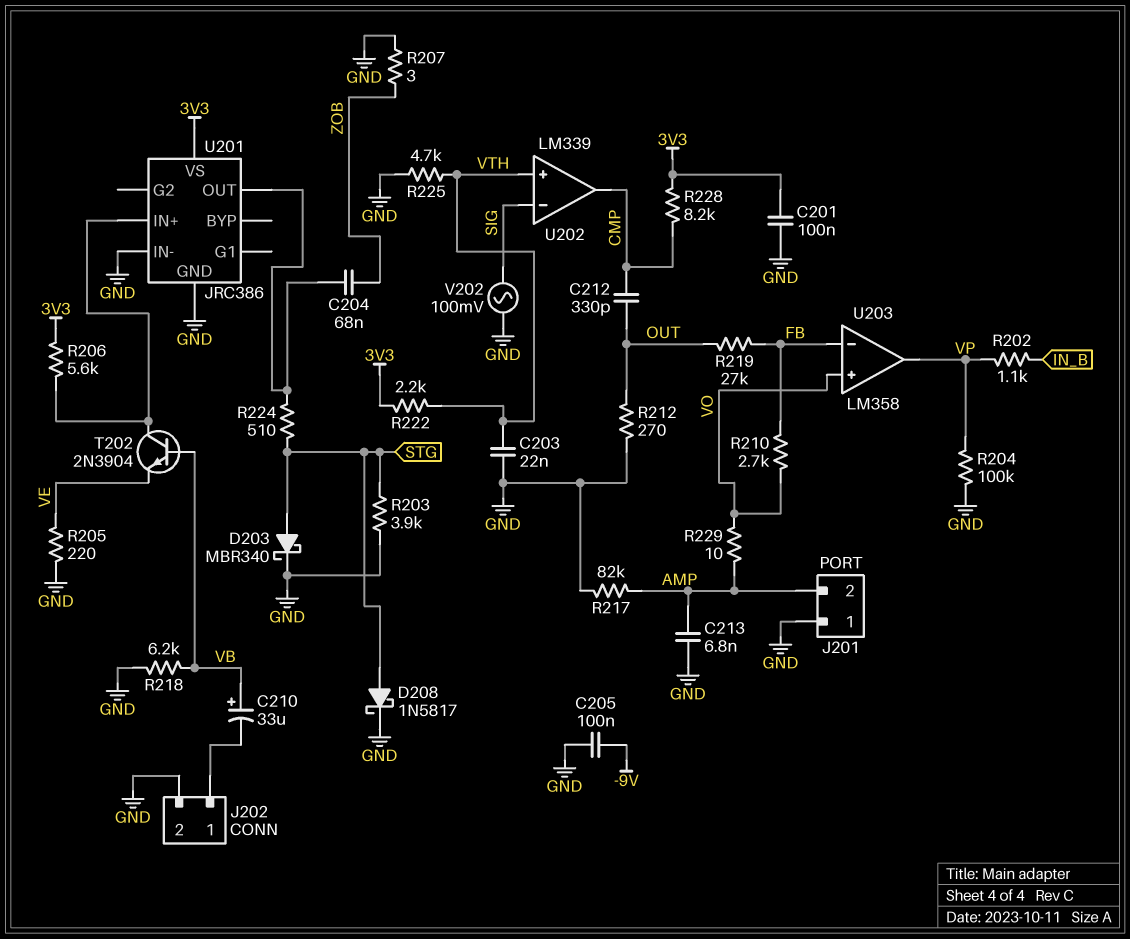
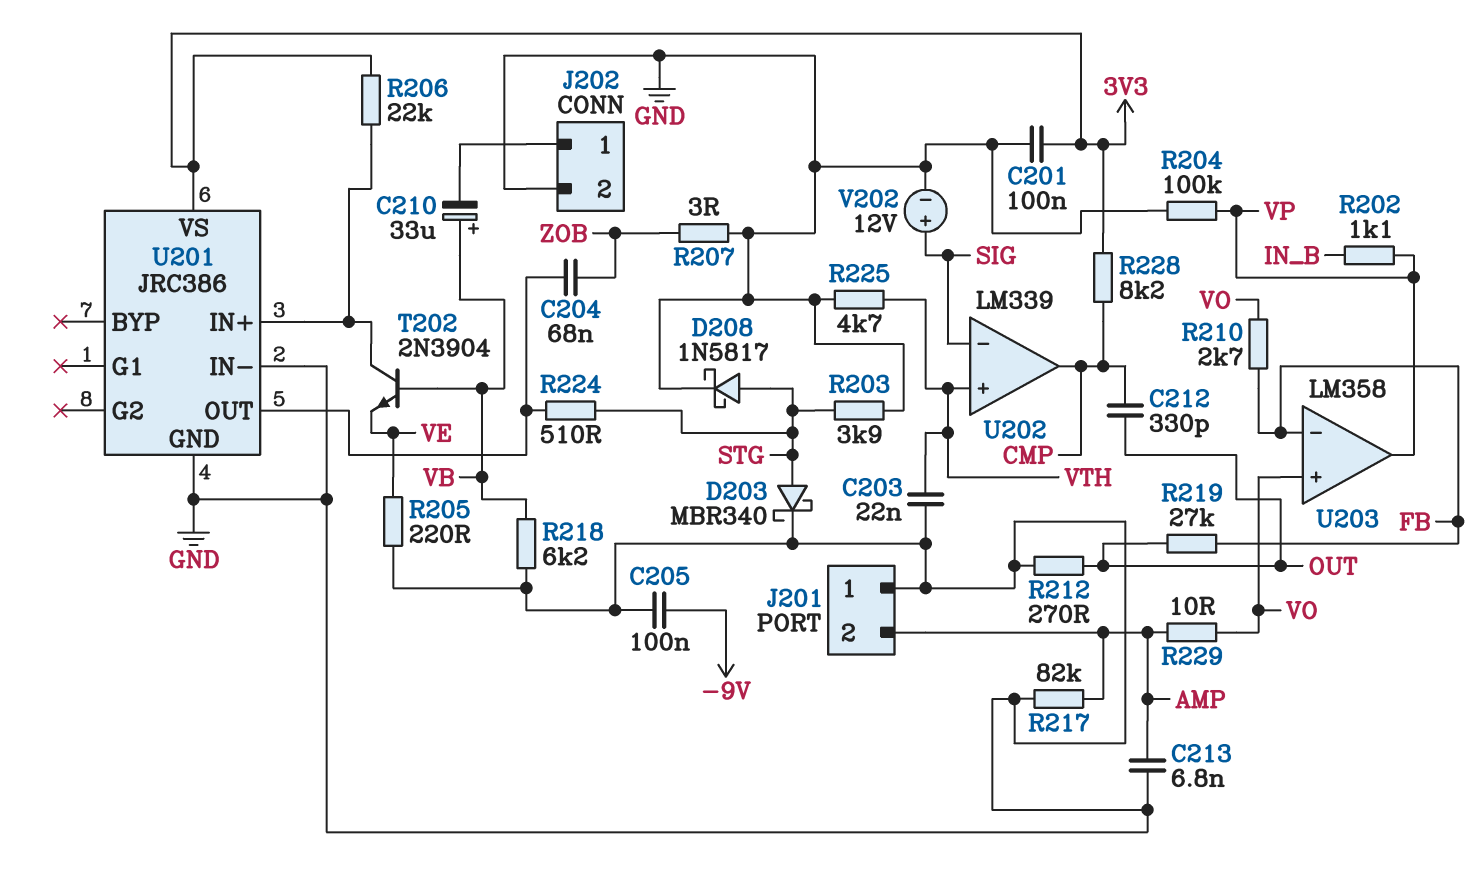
R206: 5.6k (3V3, U201/IN+) -> 22k (3V3, U201/IN+)
R222: 2.2k (3V3, VTH) -> none
V202: AC 100mV (GND, SIG) -> 12V (plus SIG, minus GND)

